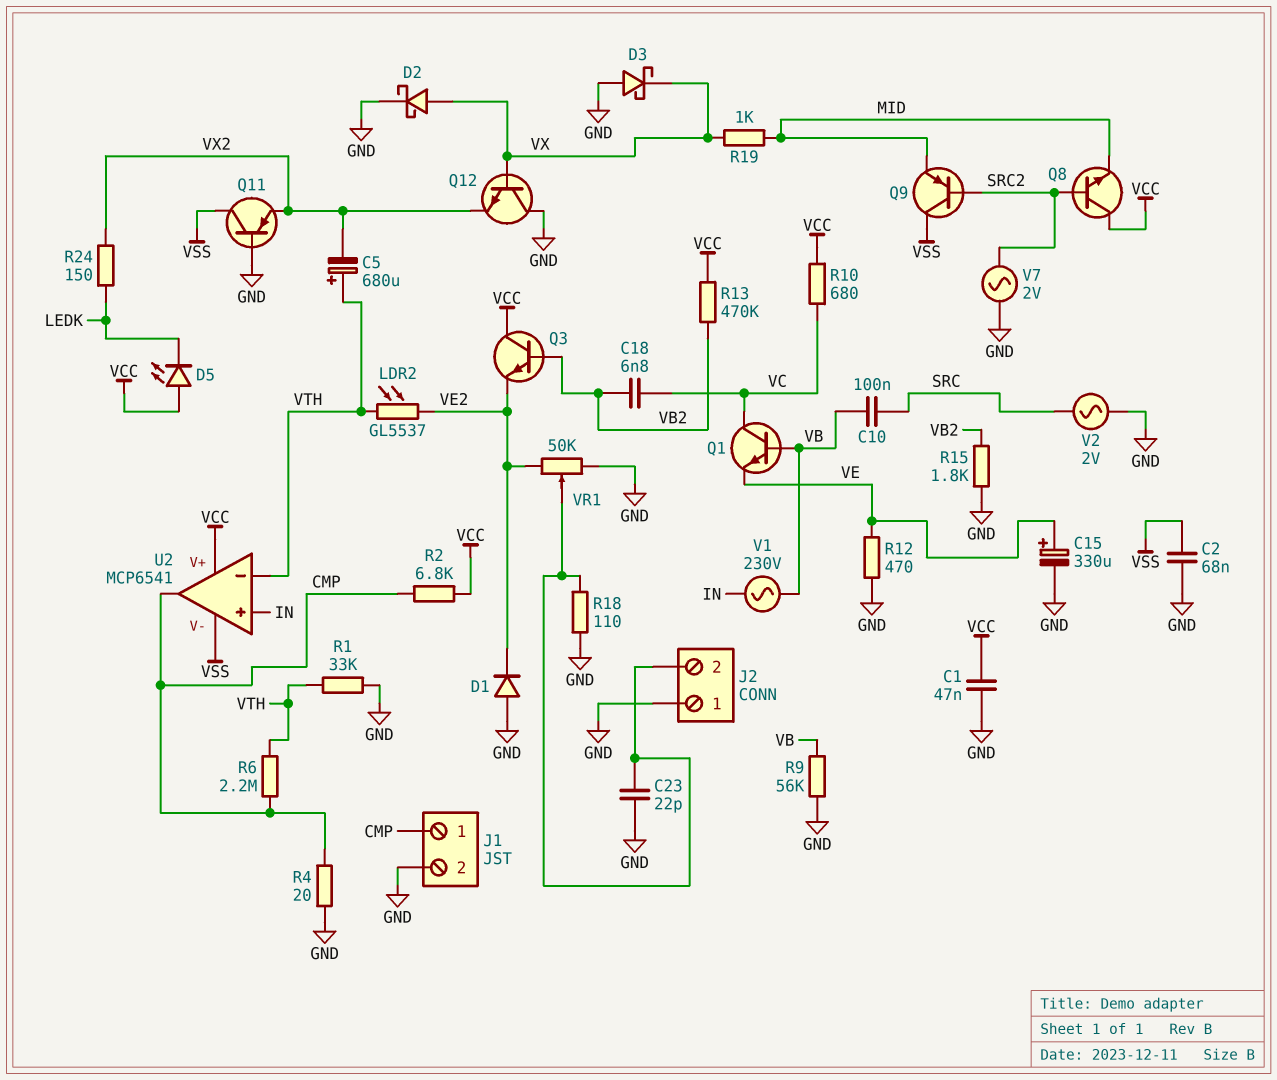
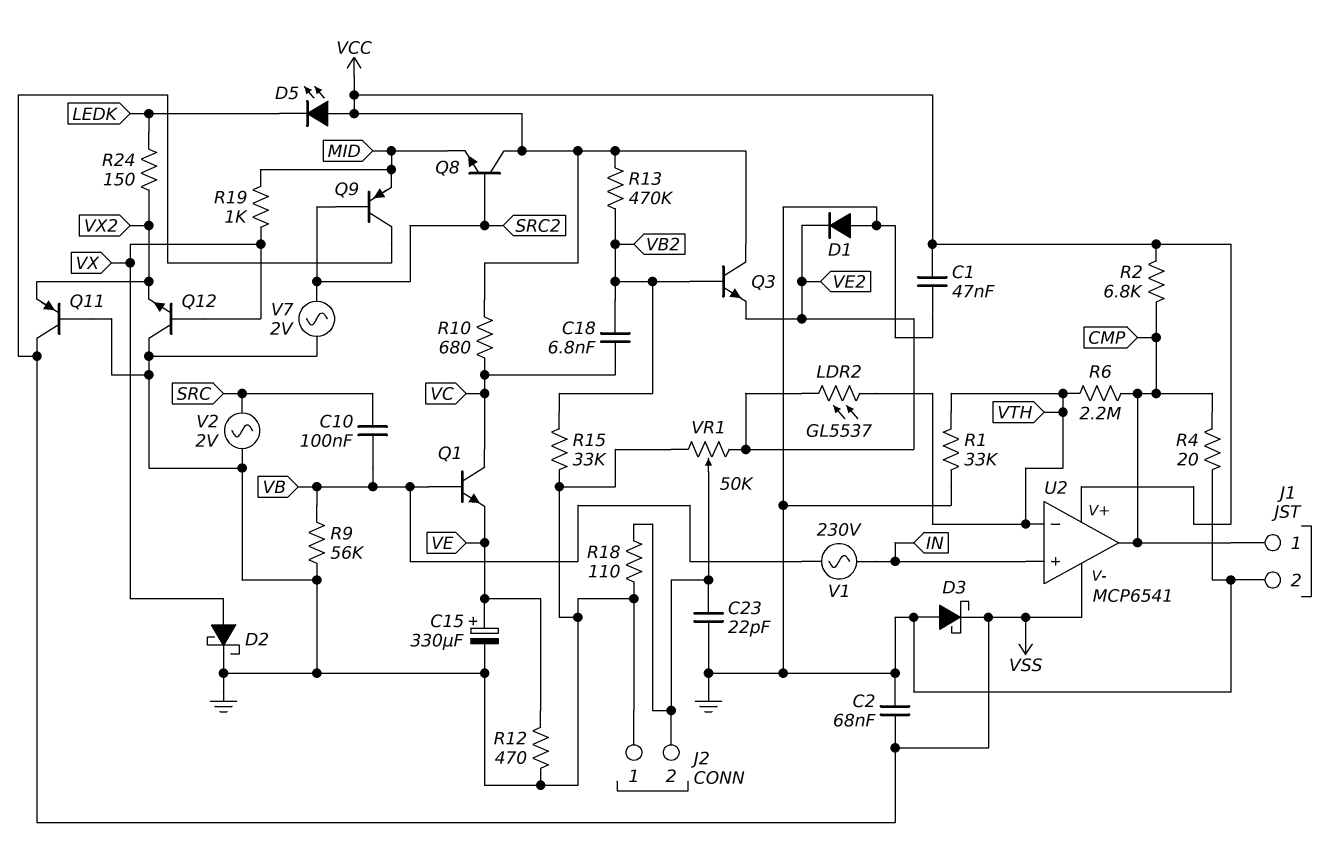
C5: 680uF (plus VTH, minus VX2) -> none
D3: schottky (A GND, K VX) -> schottky (A GND, K VSS)
R15: 1.8k (GND, VB2) -> 33k (GND, VB2)

